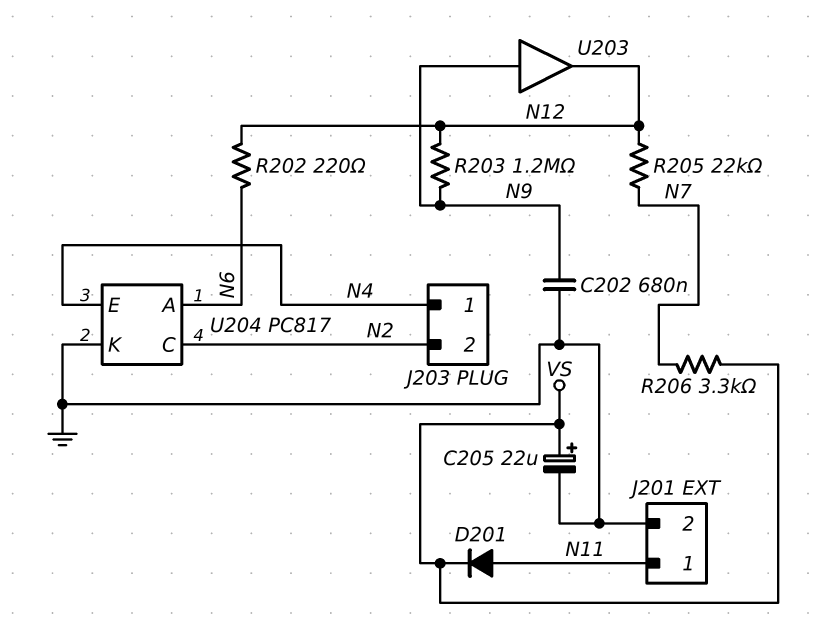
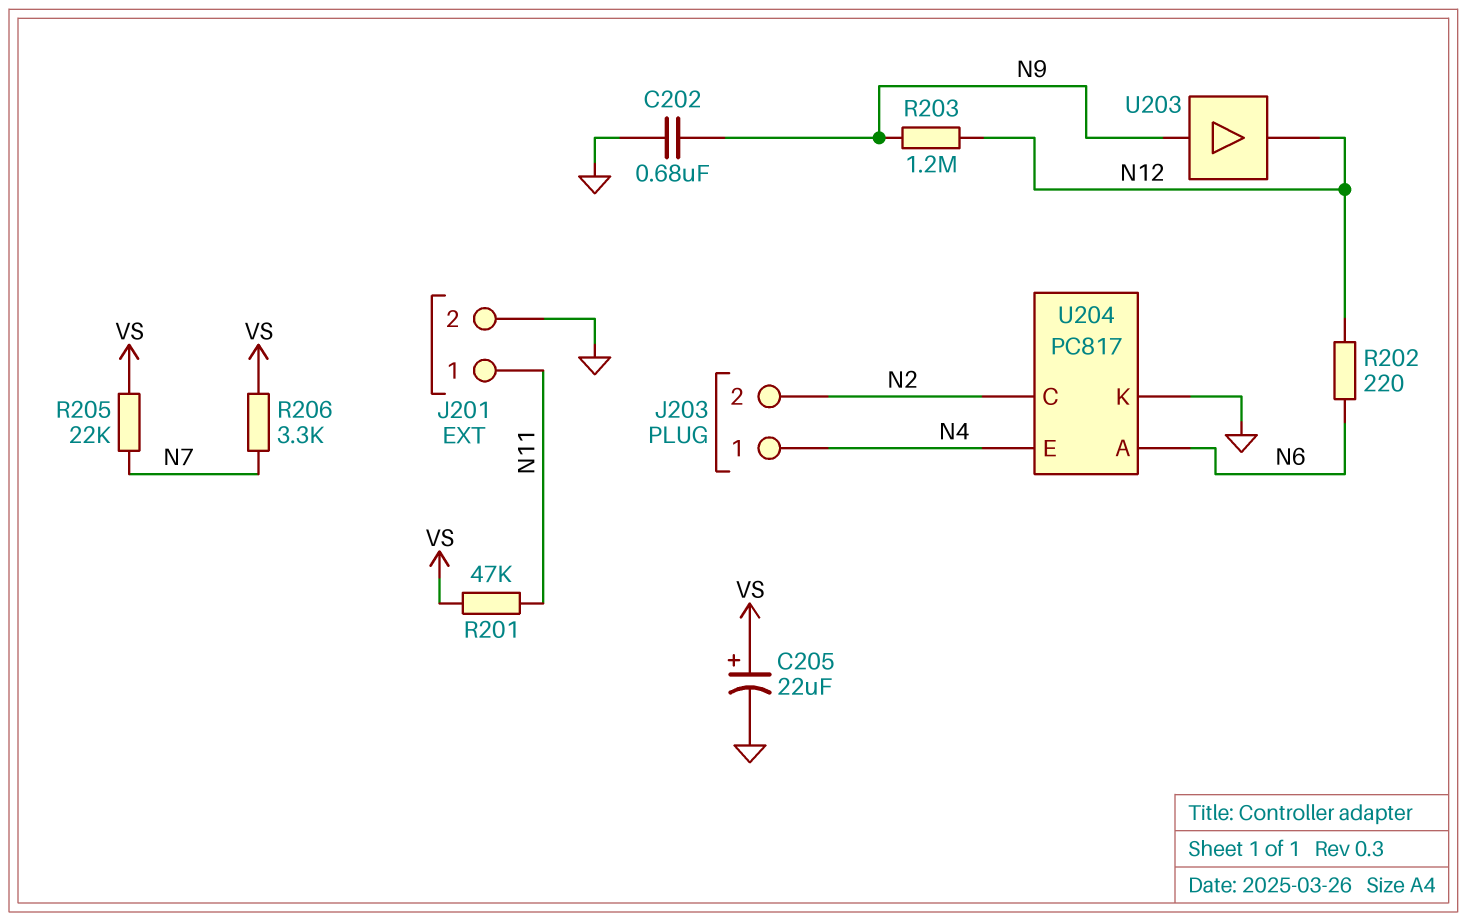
D201: diode (A N11, K VS) -> none
R201: none -> 47k (N11, VS)
R205: 22k (N7, N12) -> 22k (N7, VS)

